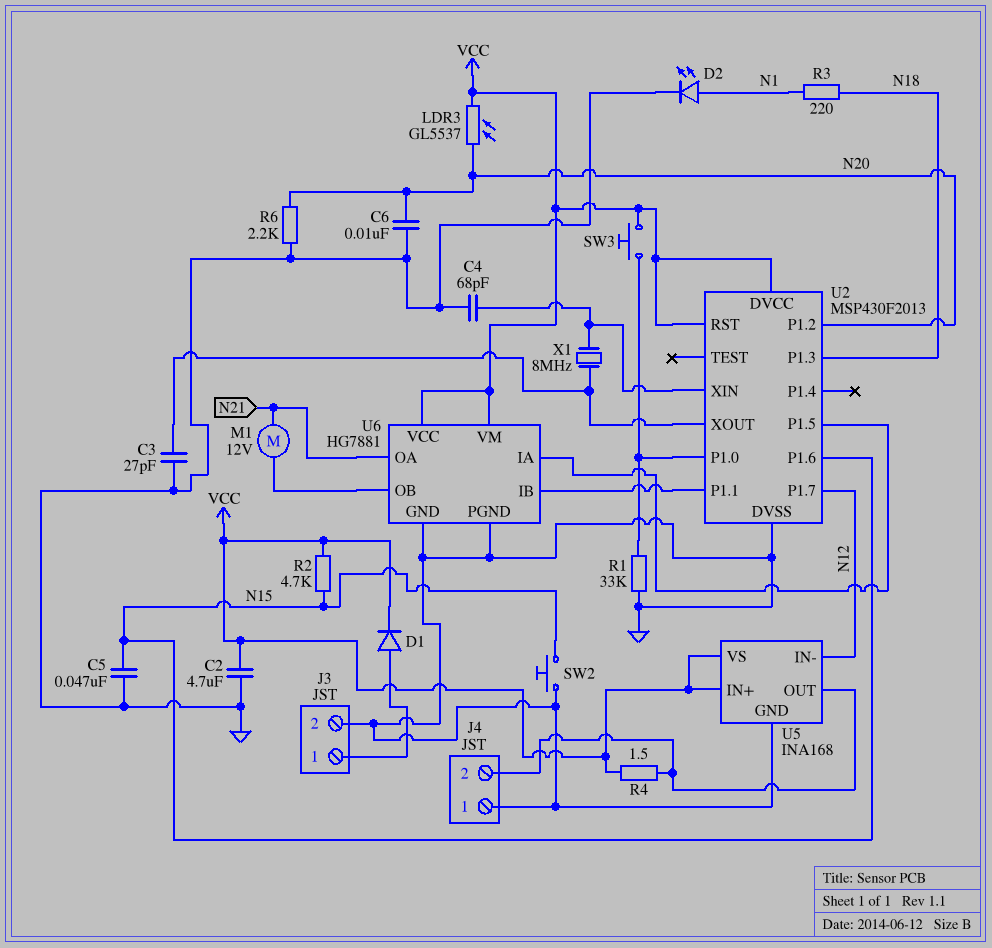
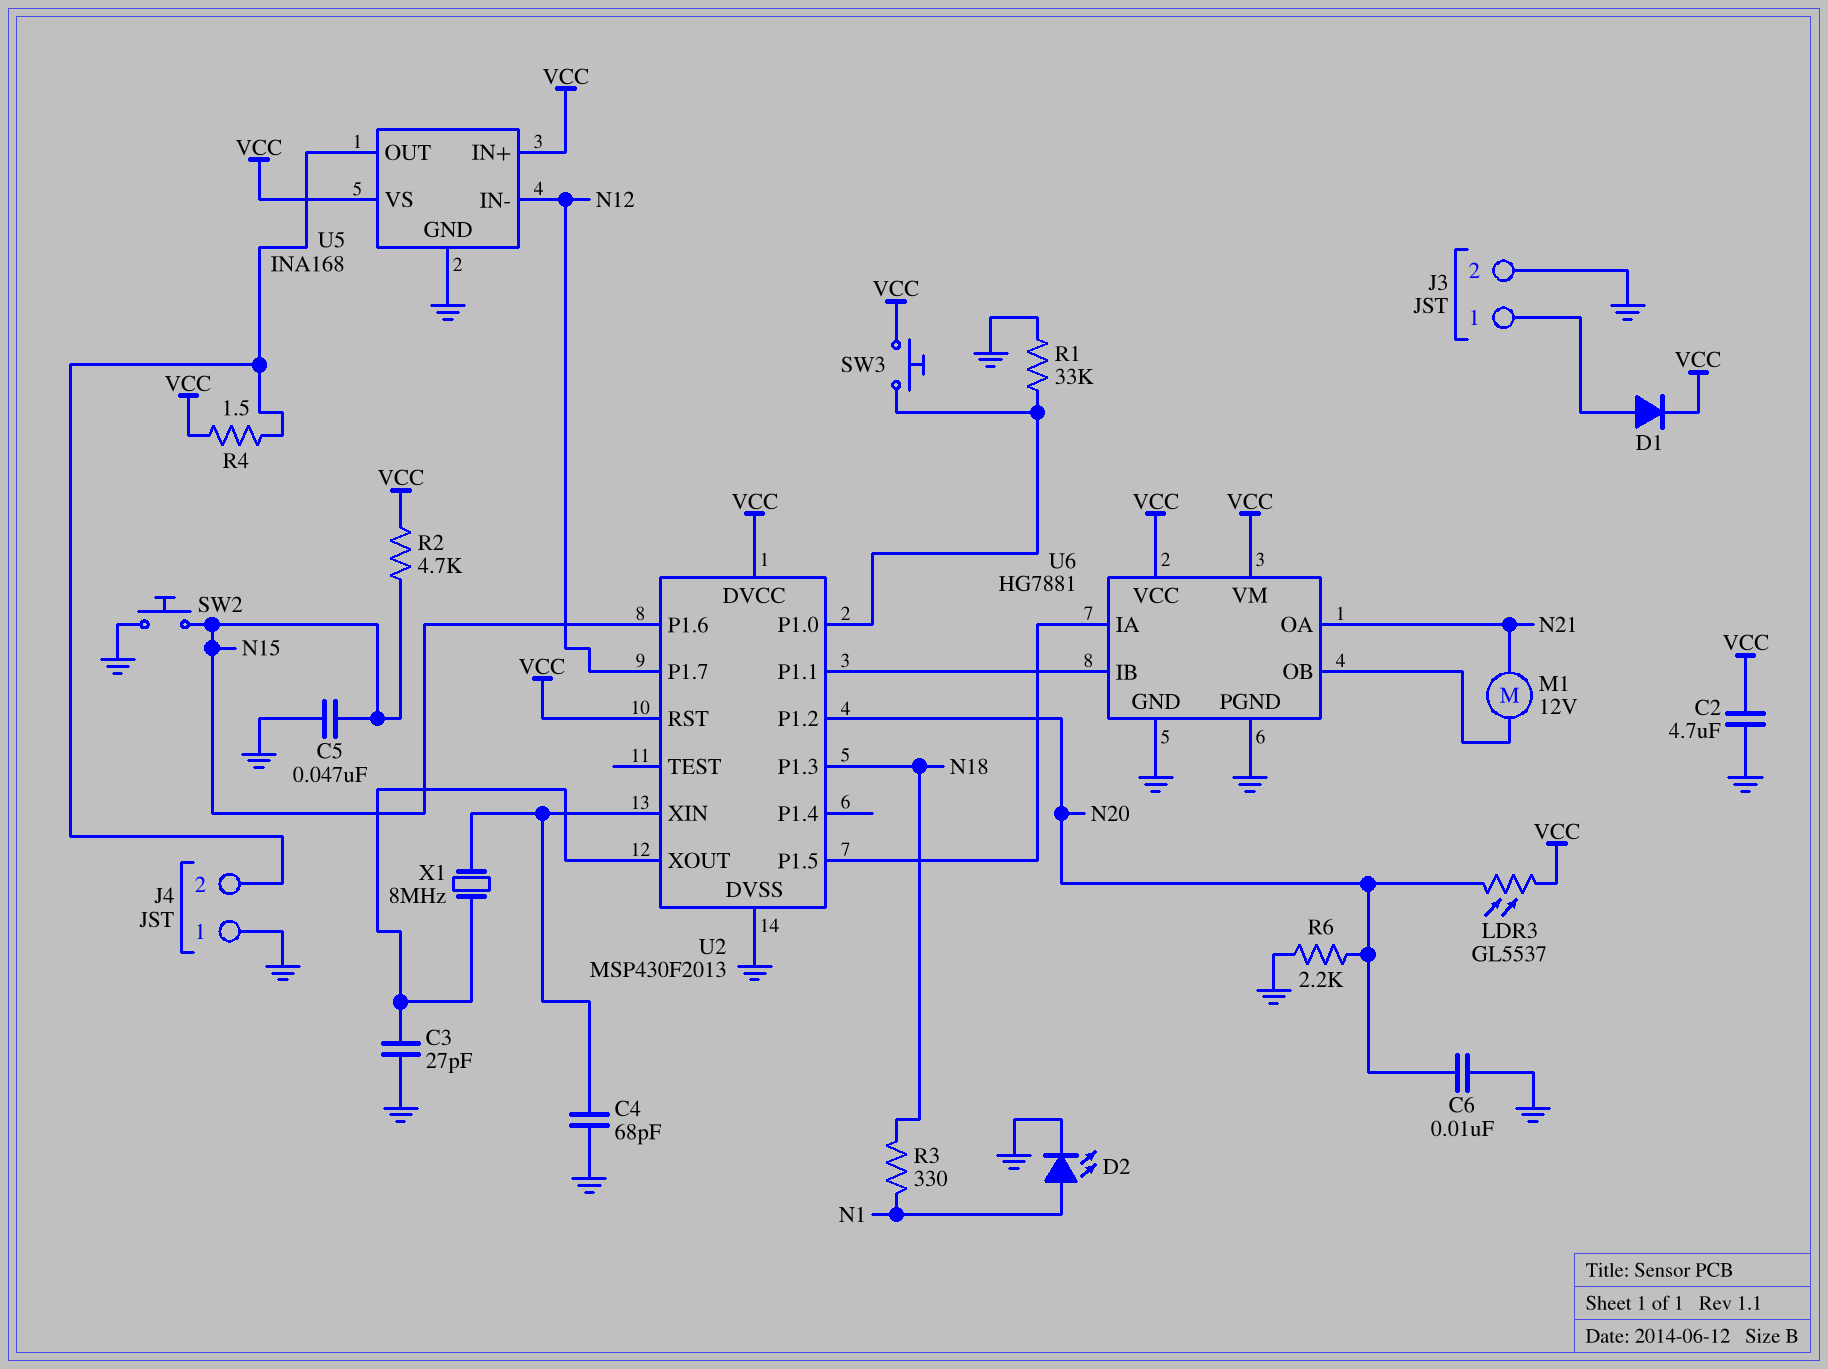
R3: 220 (N1, N18) -> 330 (N1, N18)

